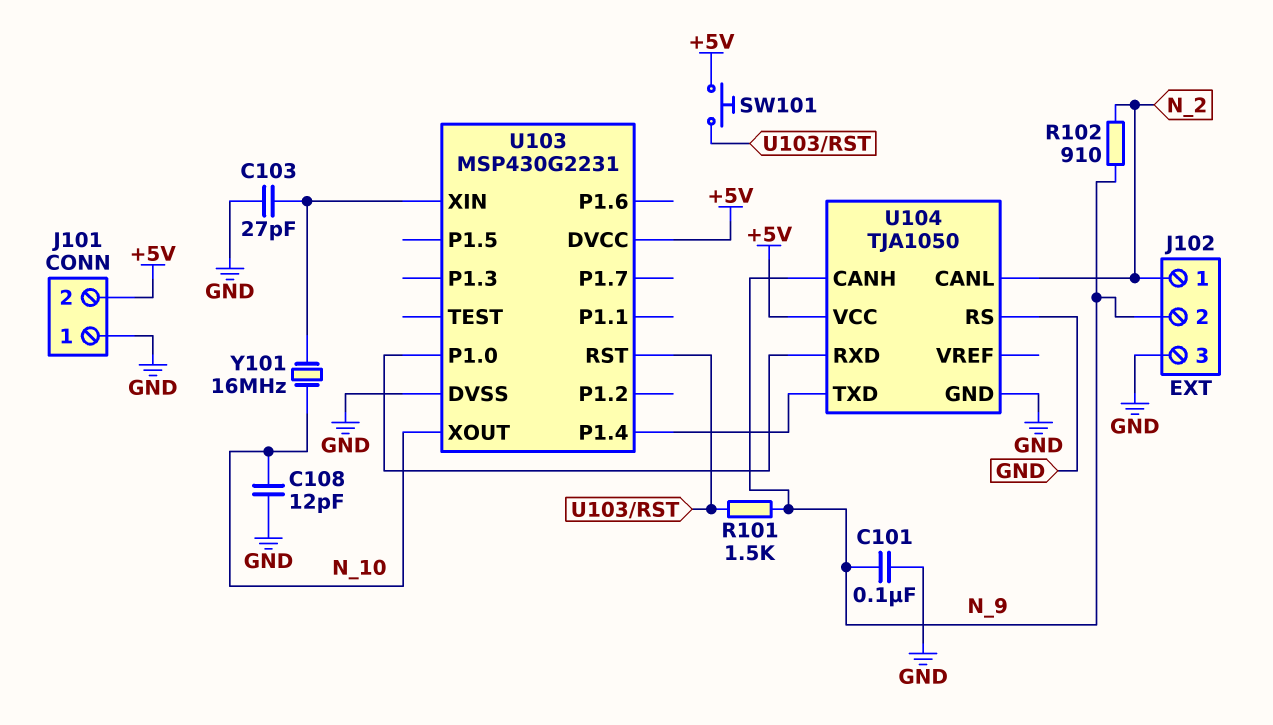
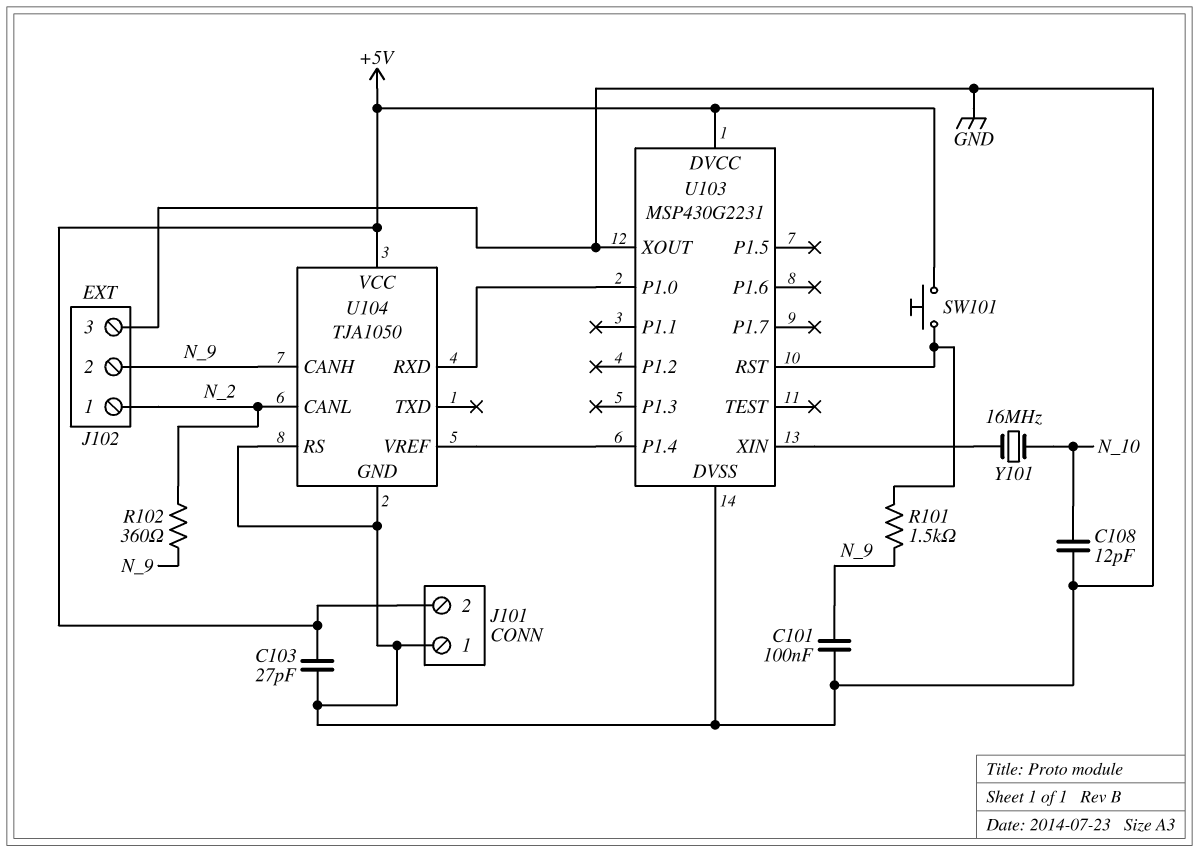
C103: 27pF (GND, U103/XIN) -> 27pF (+5V, GND)
R102: 910 (N_2, N_9) -> 360 (N_2, N_9)
U103 pin XOUT: N_10 -> GND
U104 pin TXD: U103/P1.4 -> none
U104 pin VREF: none -> U103/P1.4

